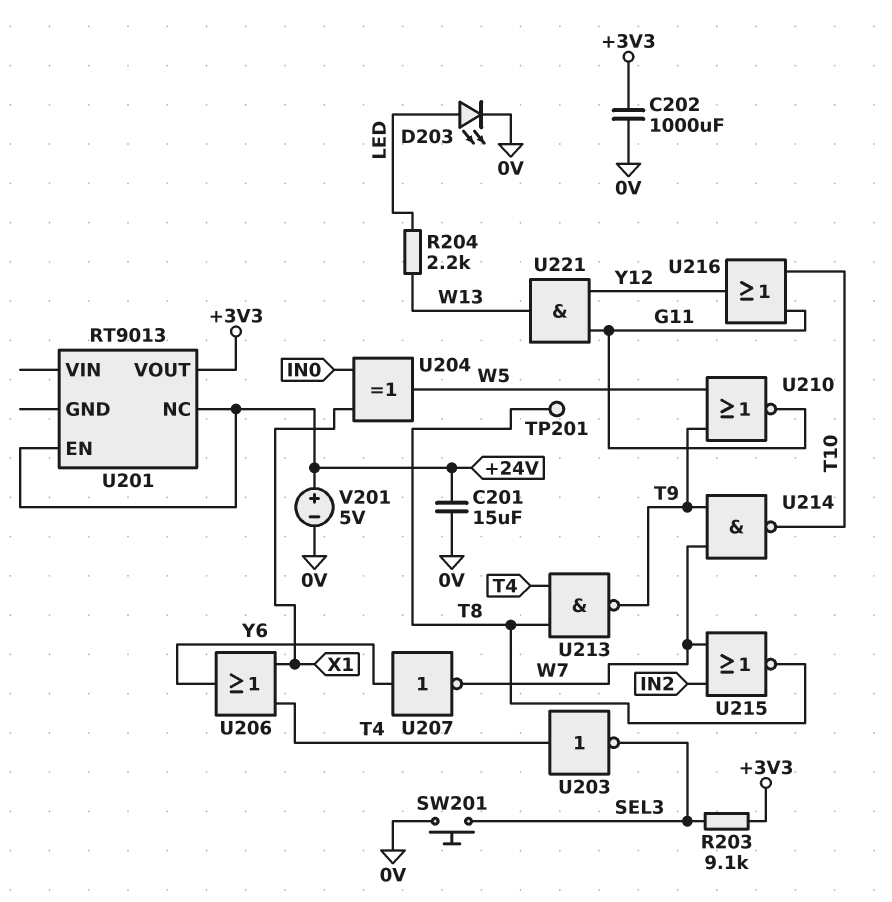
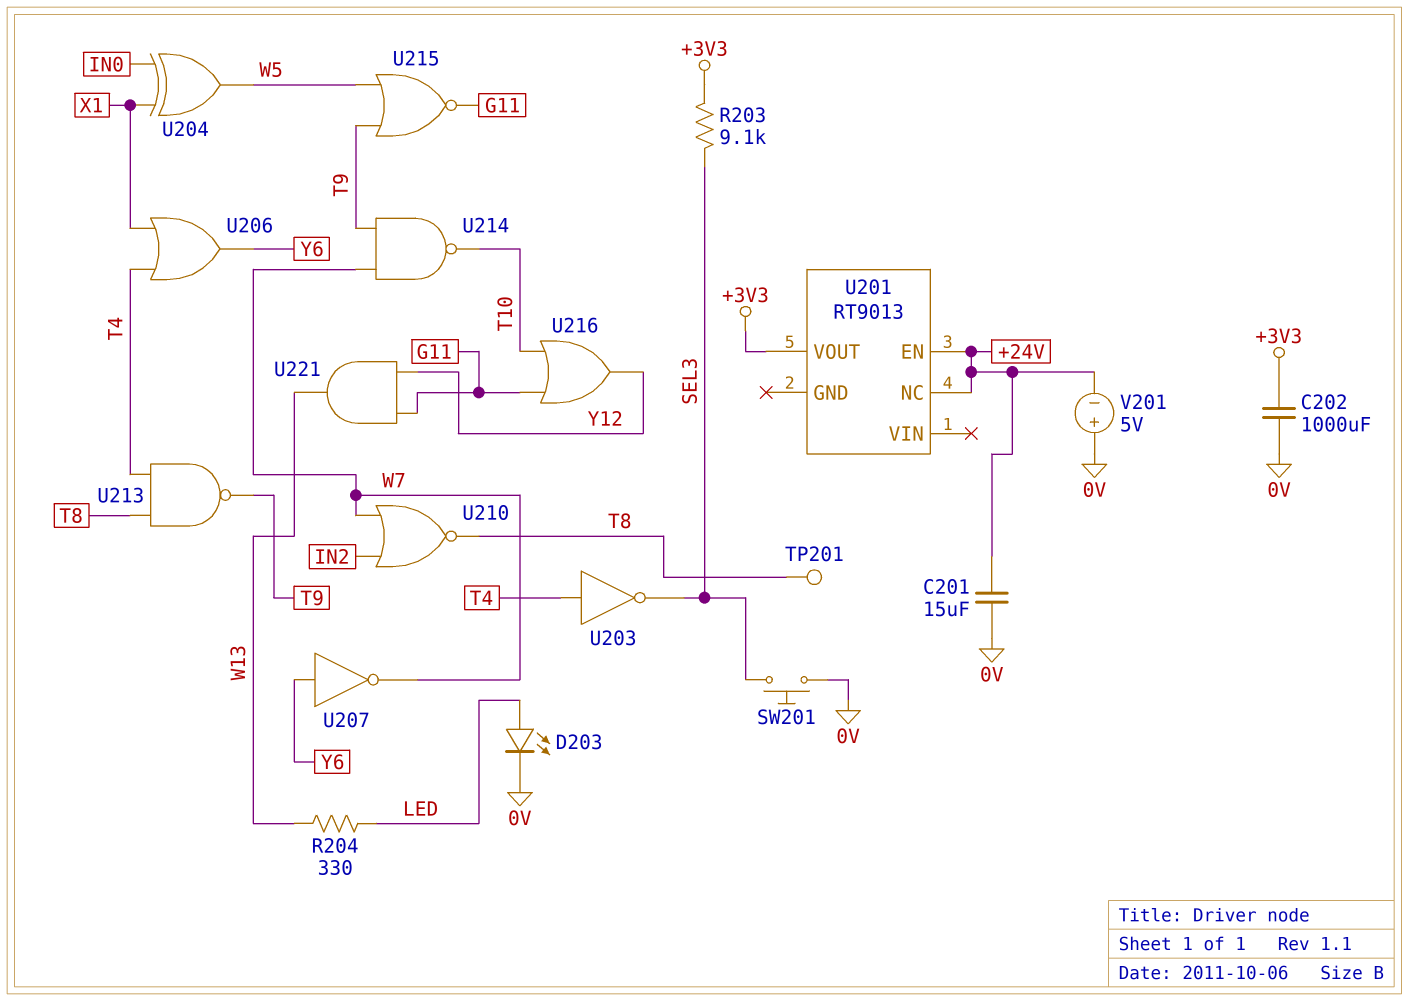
R204: 2.2k (LED, W13) -> 330 (LED, W13)
U210: NOR (in T9, in W5, out G11) -> NOR (in IN2, in W7, out T8)
U215: NOR (in IN2, in W7, out T8) -> NOR (in T9, in W5, out G11)
V201: 5V (plus +24V, minus 0V) -> 5V (plus 0V, minus +24V)

